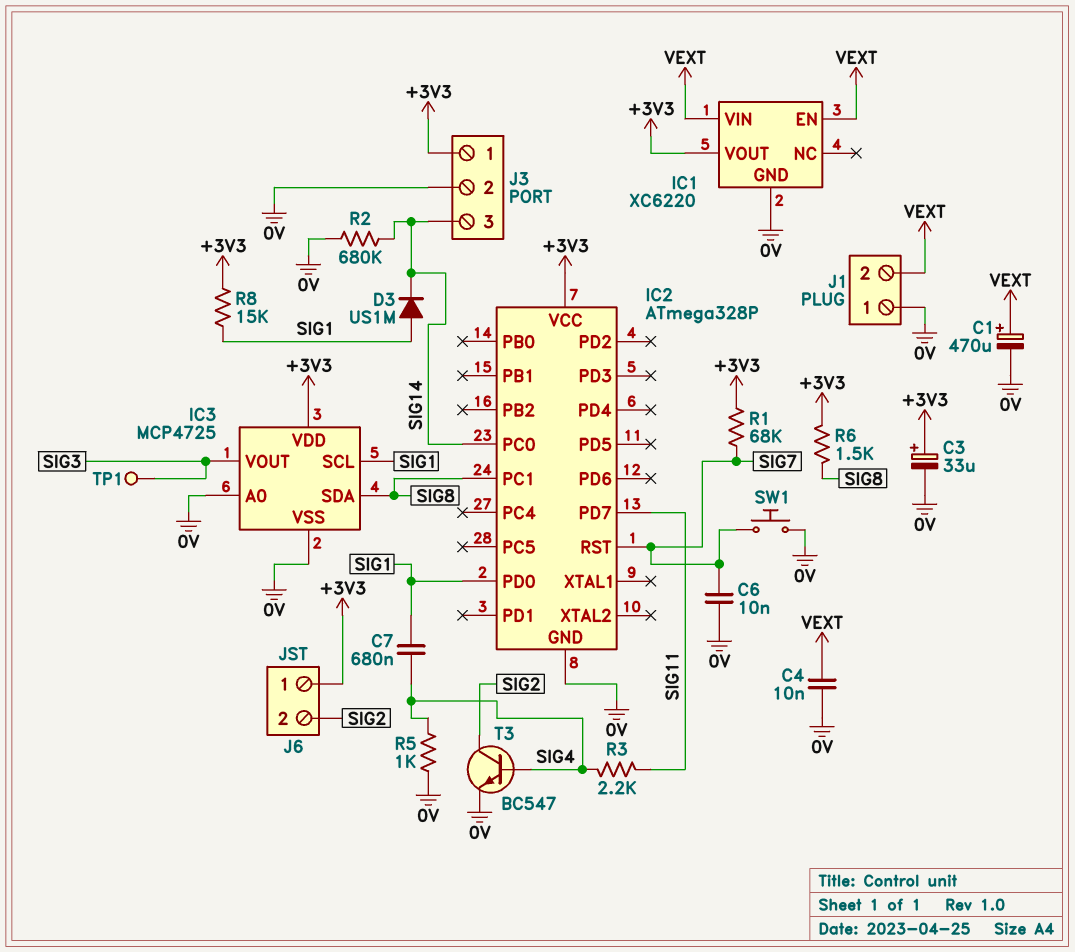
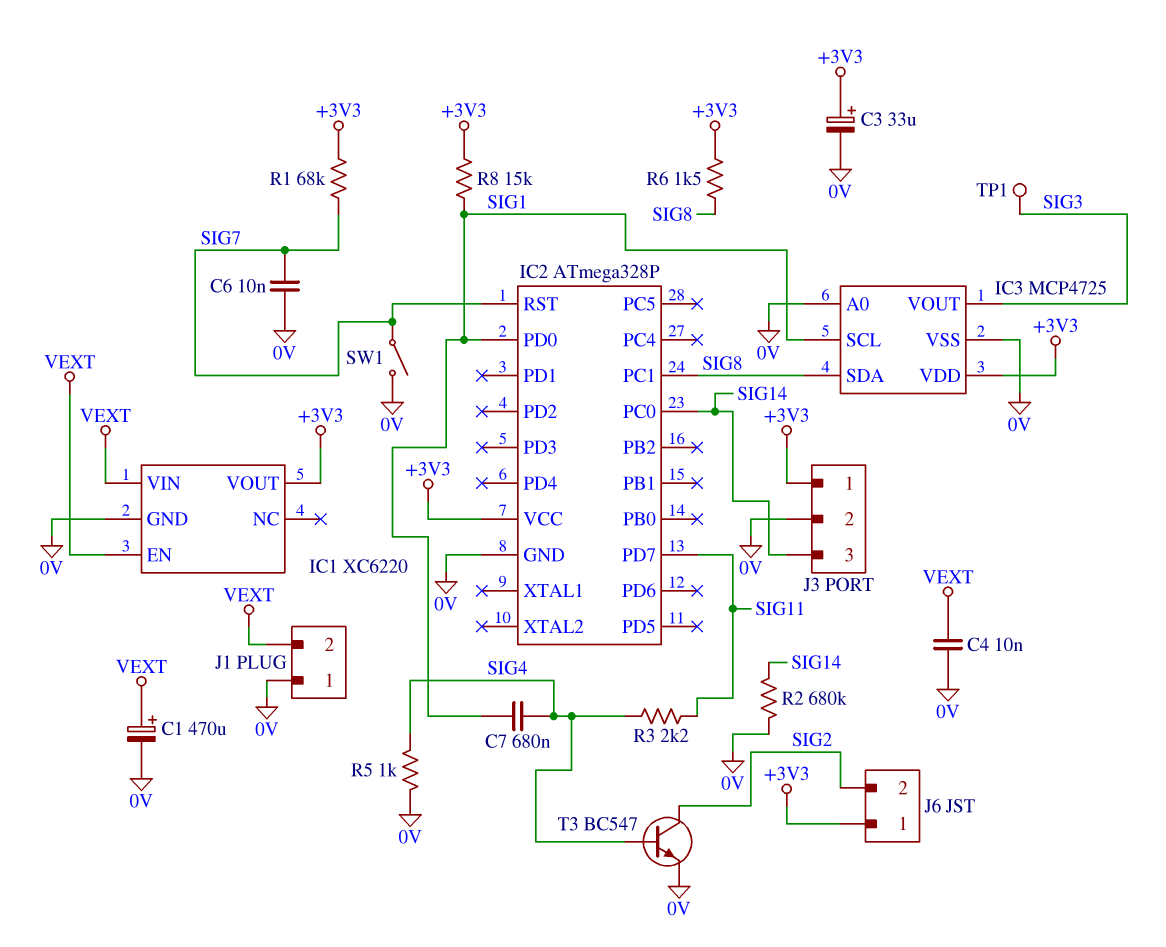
D3: diode US1M (A SIG1, K SIG14) -> none
SW1: button (0V, SIG7) -> switch (0V, SIG7)

